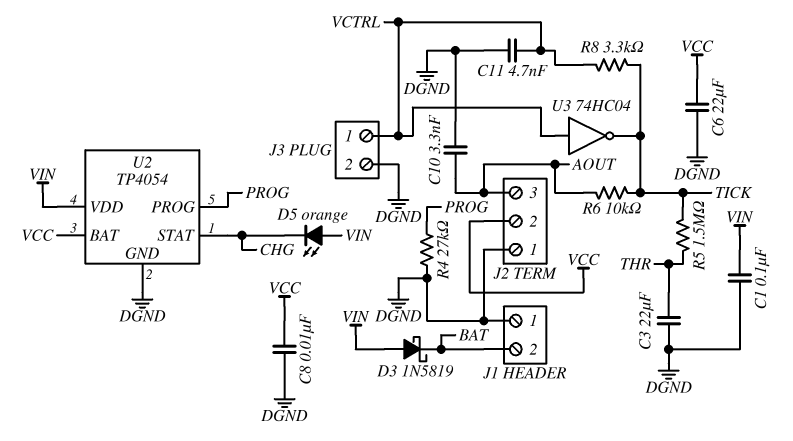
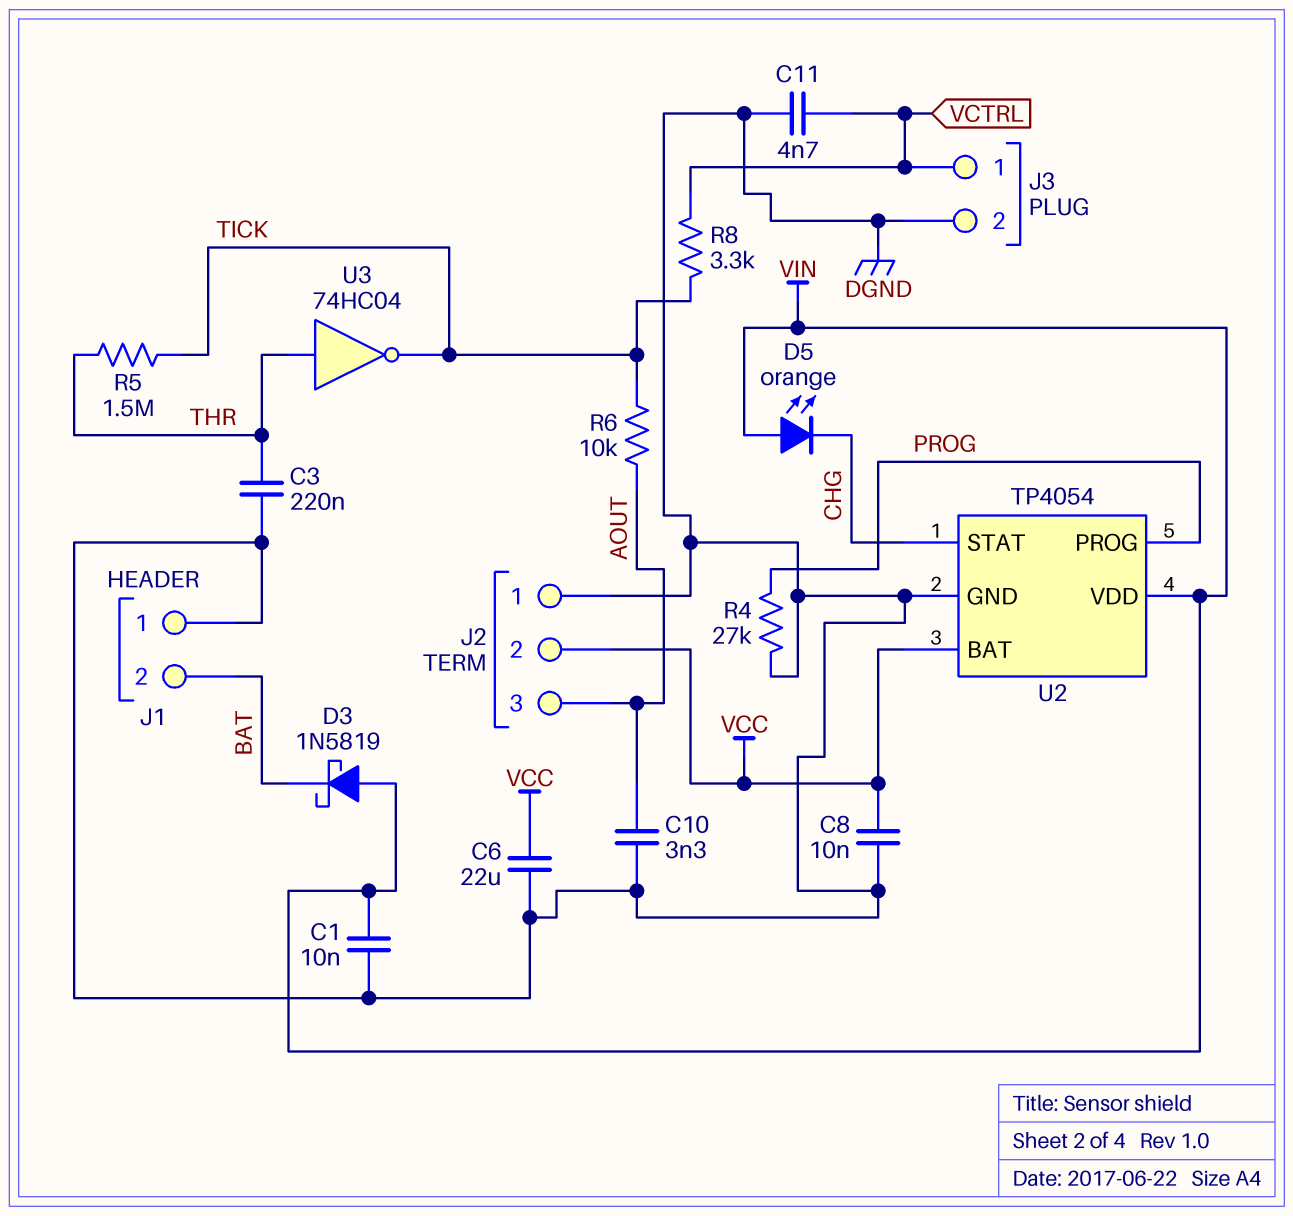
C1: 100nF (DGND, VIN) -> 10nF (DGND, VIN)
C3: 22uF (DGND, THR) -> 220nF (DGND, THR)
U3: NOT 74HC04 (in VCTRL, out TICK) -> NOT 74HC04 (in THR, out TICK)

